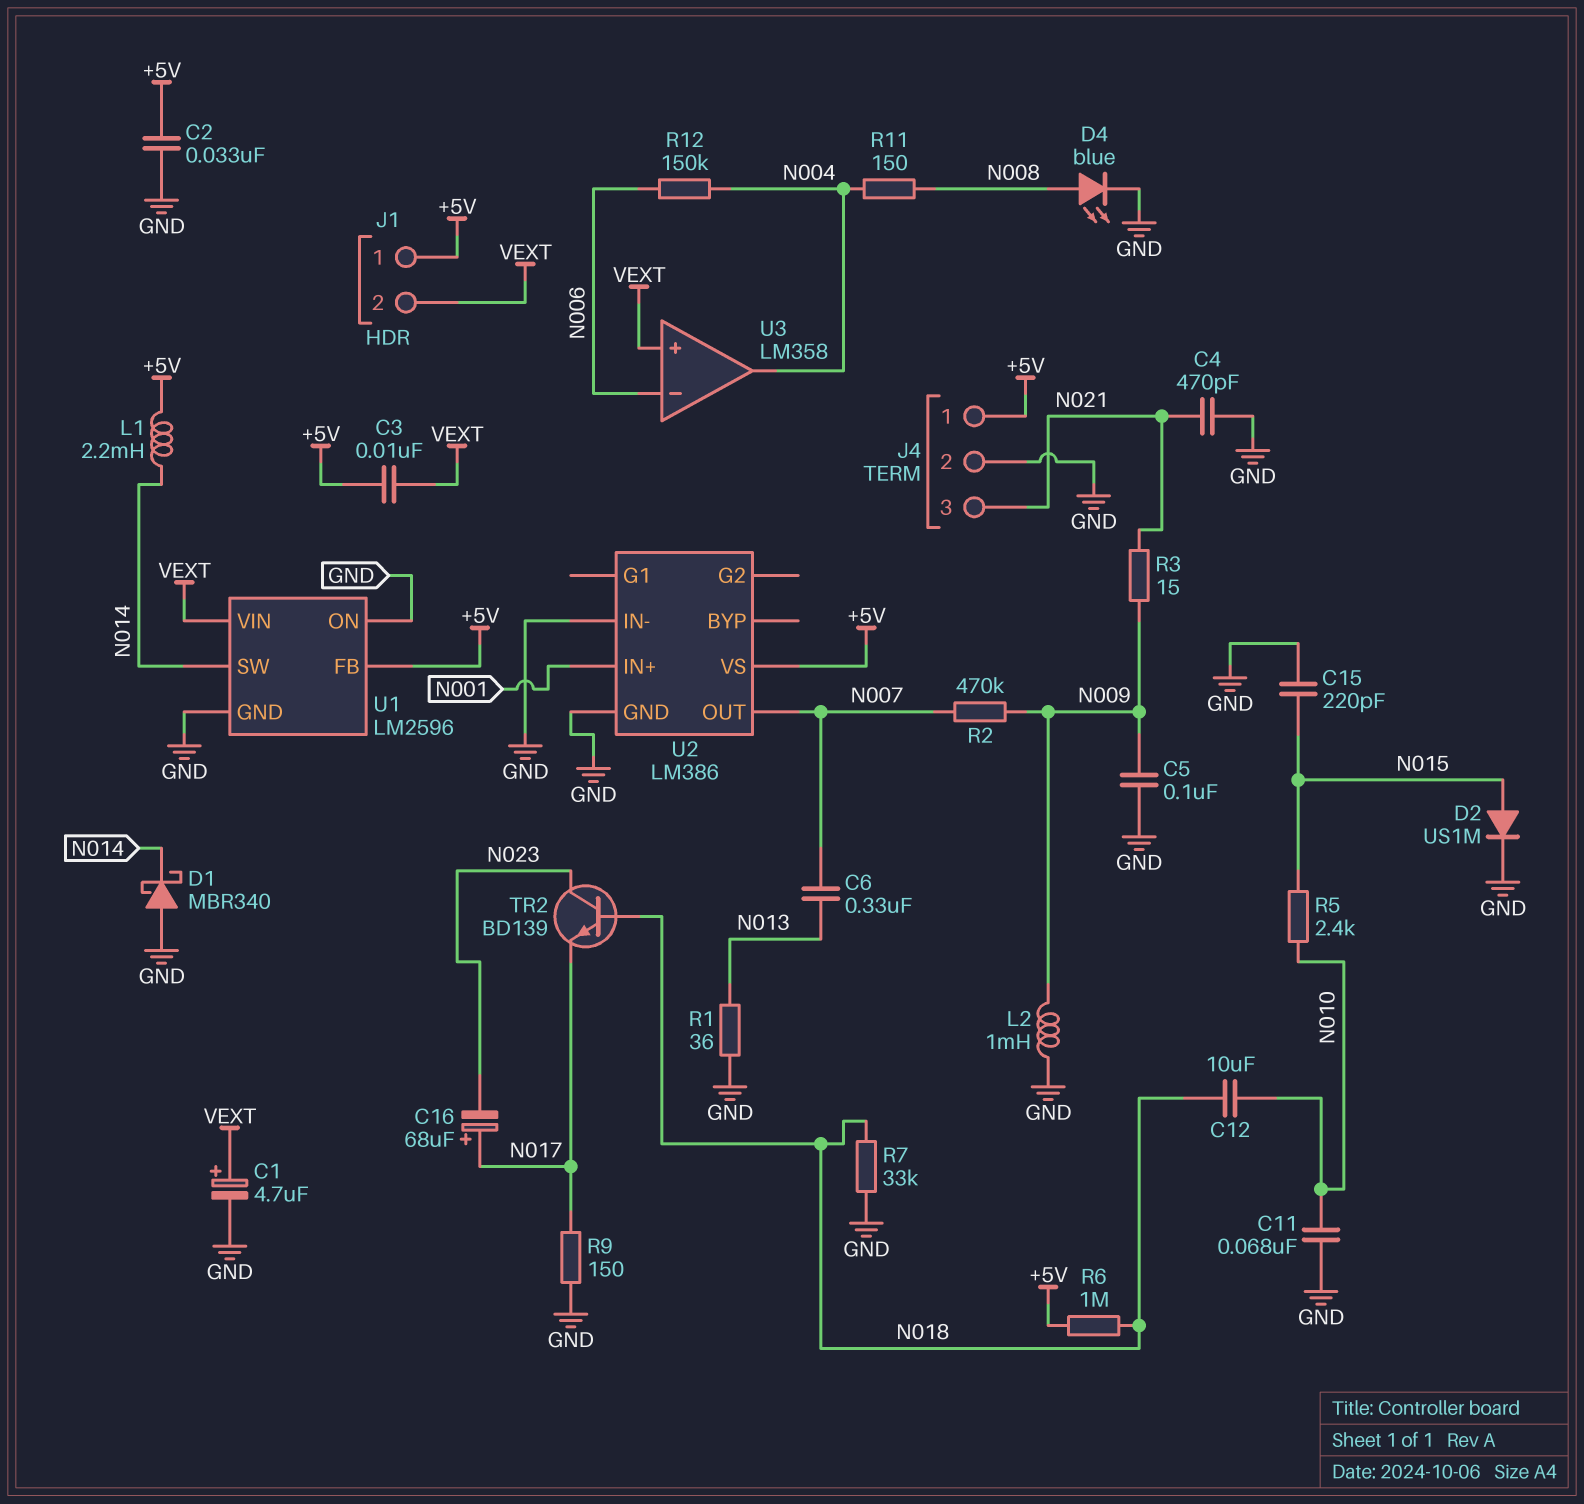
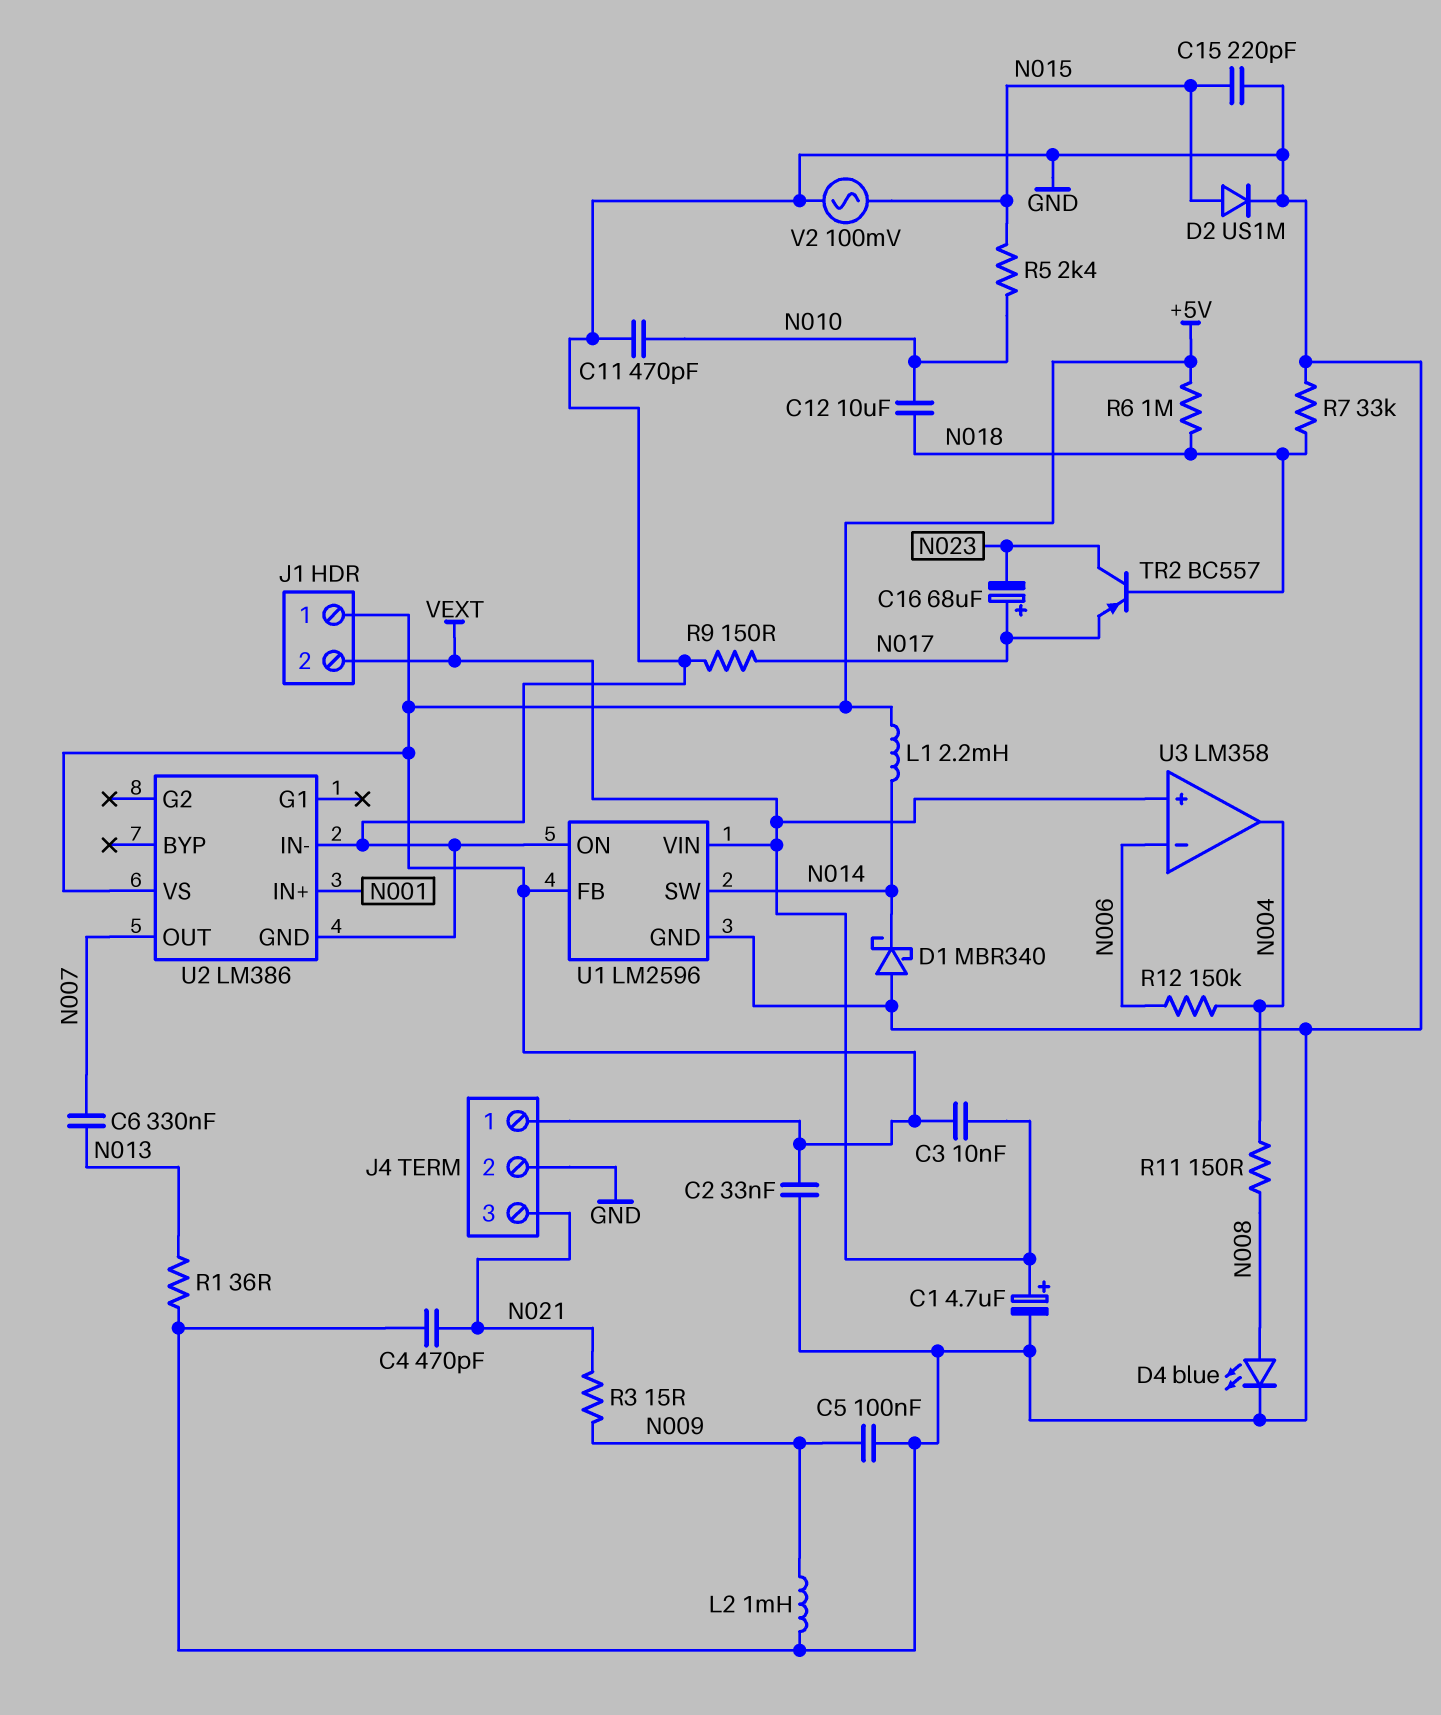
C11: 68nF (GND, N010) -> 470pF (GND, N010)
R2: 470k (N007, N009) -> none
TR2: NPN BD139 (B N018, C N023, E N017) -> PNP BC557 (B N018, C N023, E N017)
V2: none -> AC 100mV (GND, N015)

